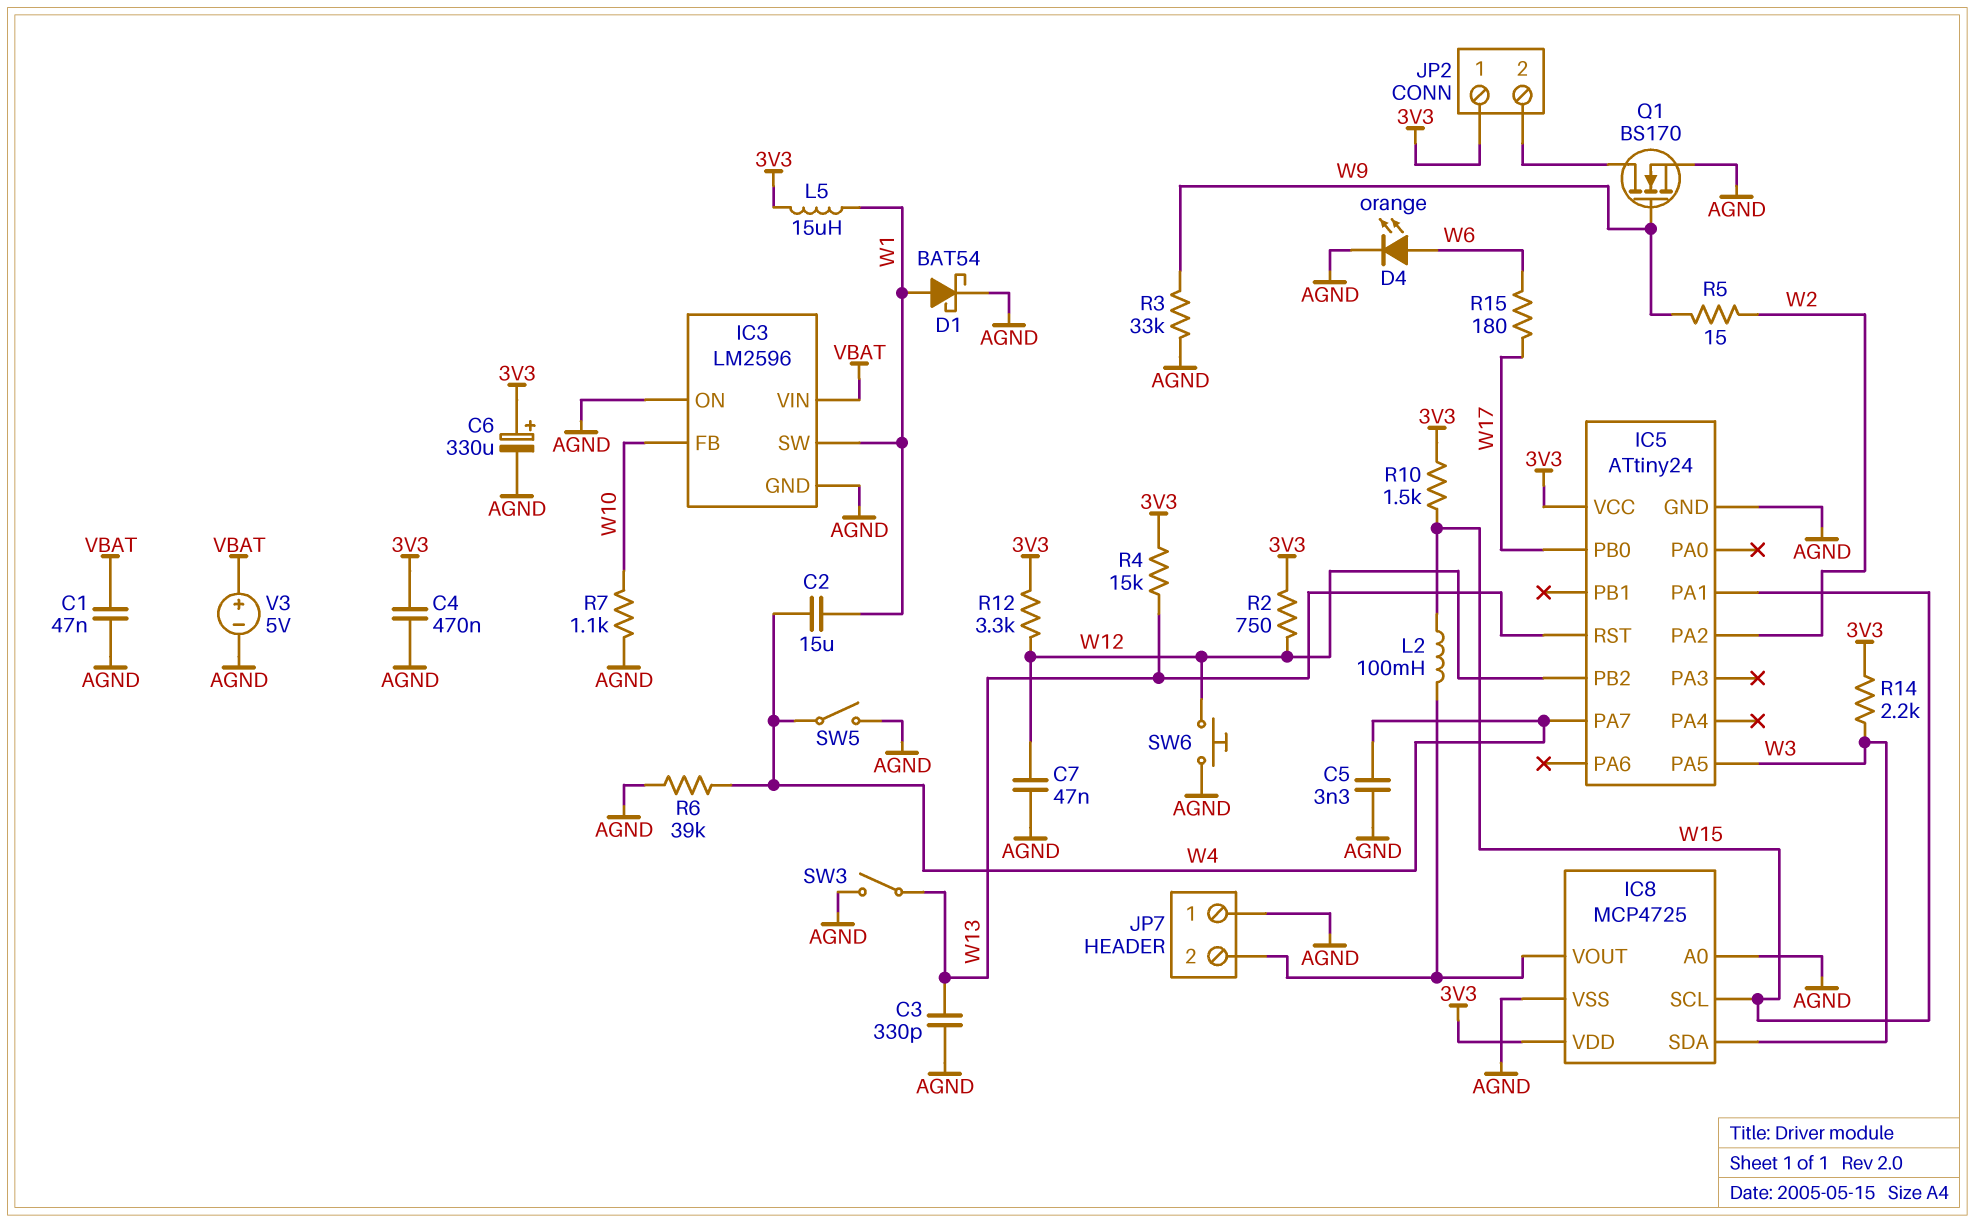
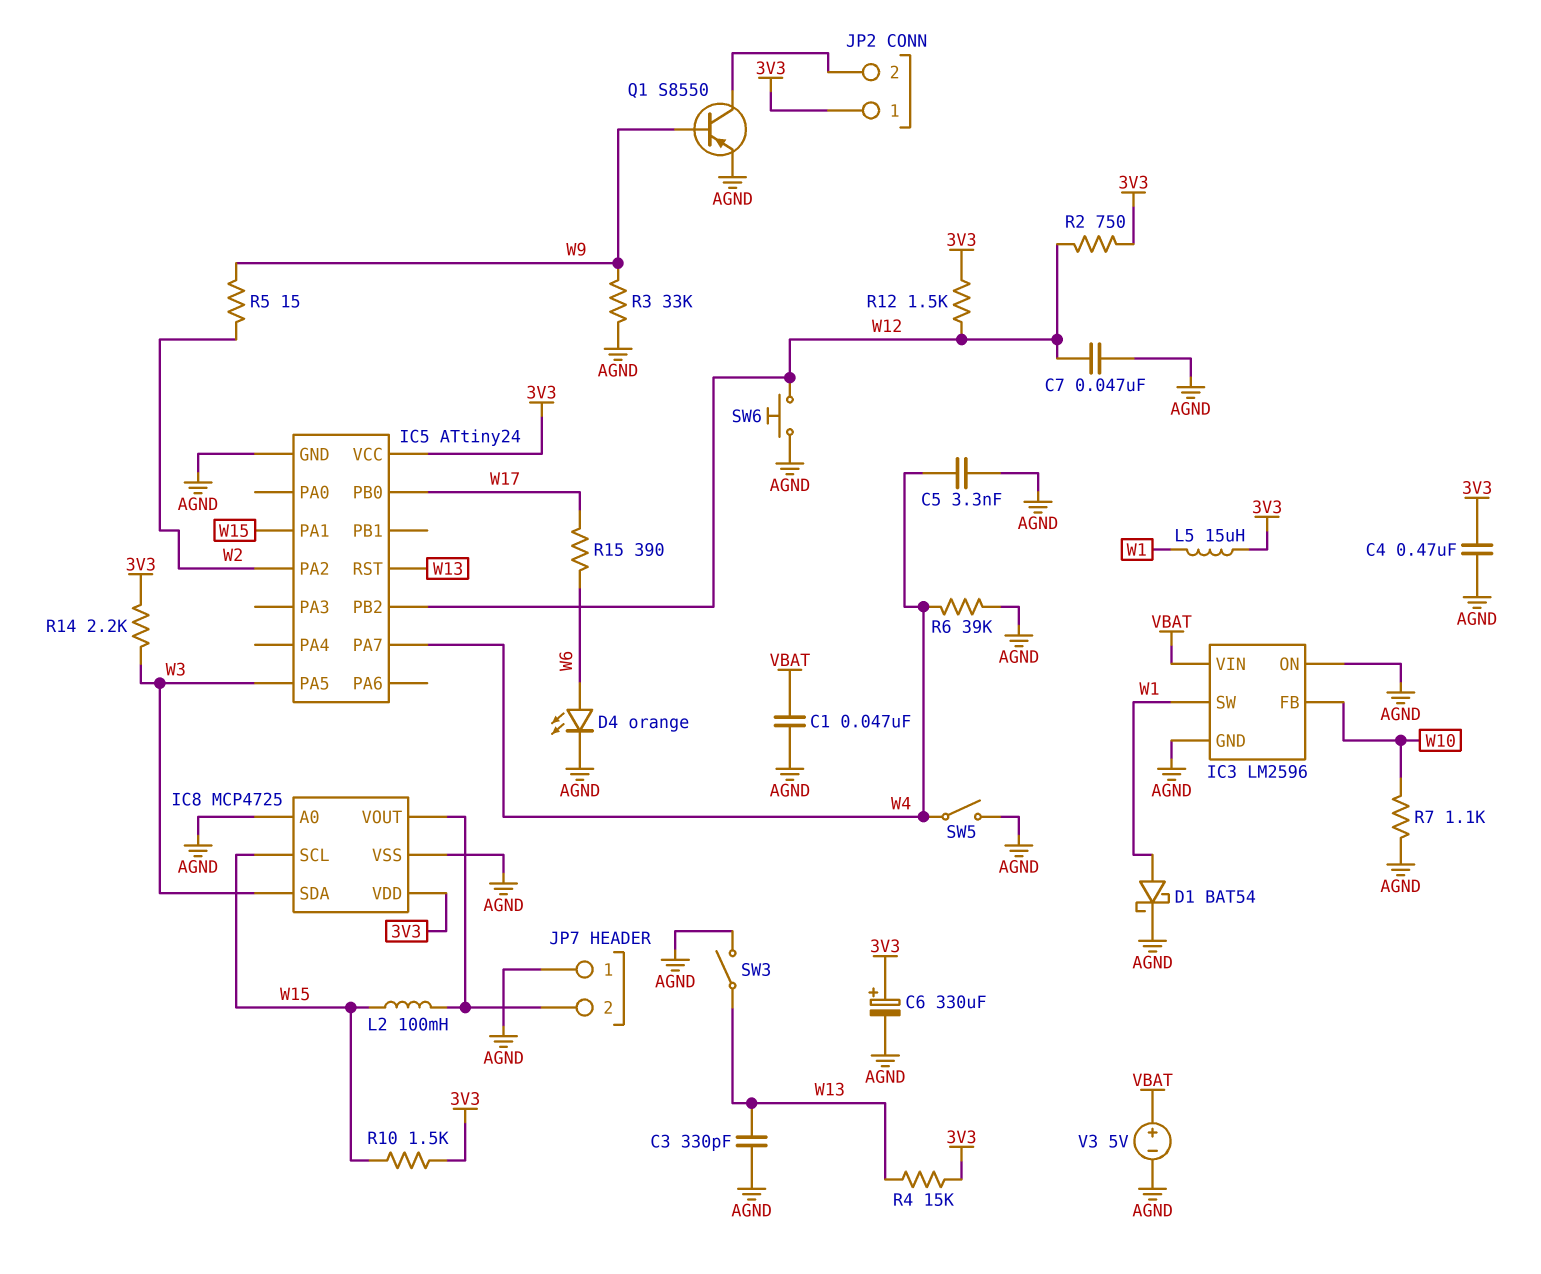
C2: 15uF (W1, W4) -> none
Q1: NMOS BS170 (G W9, D JP2/2, S AGND) -> PNP S8550 (B W9, C JP2/2, E AGND)
R12: 3.3k (3V3, W12) -> 1.5k (3V3, W12)
R15: 180 (W6, W17) -> 390 (W6, W17)

